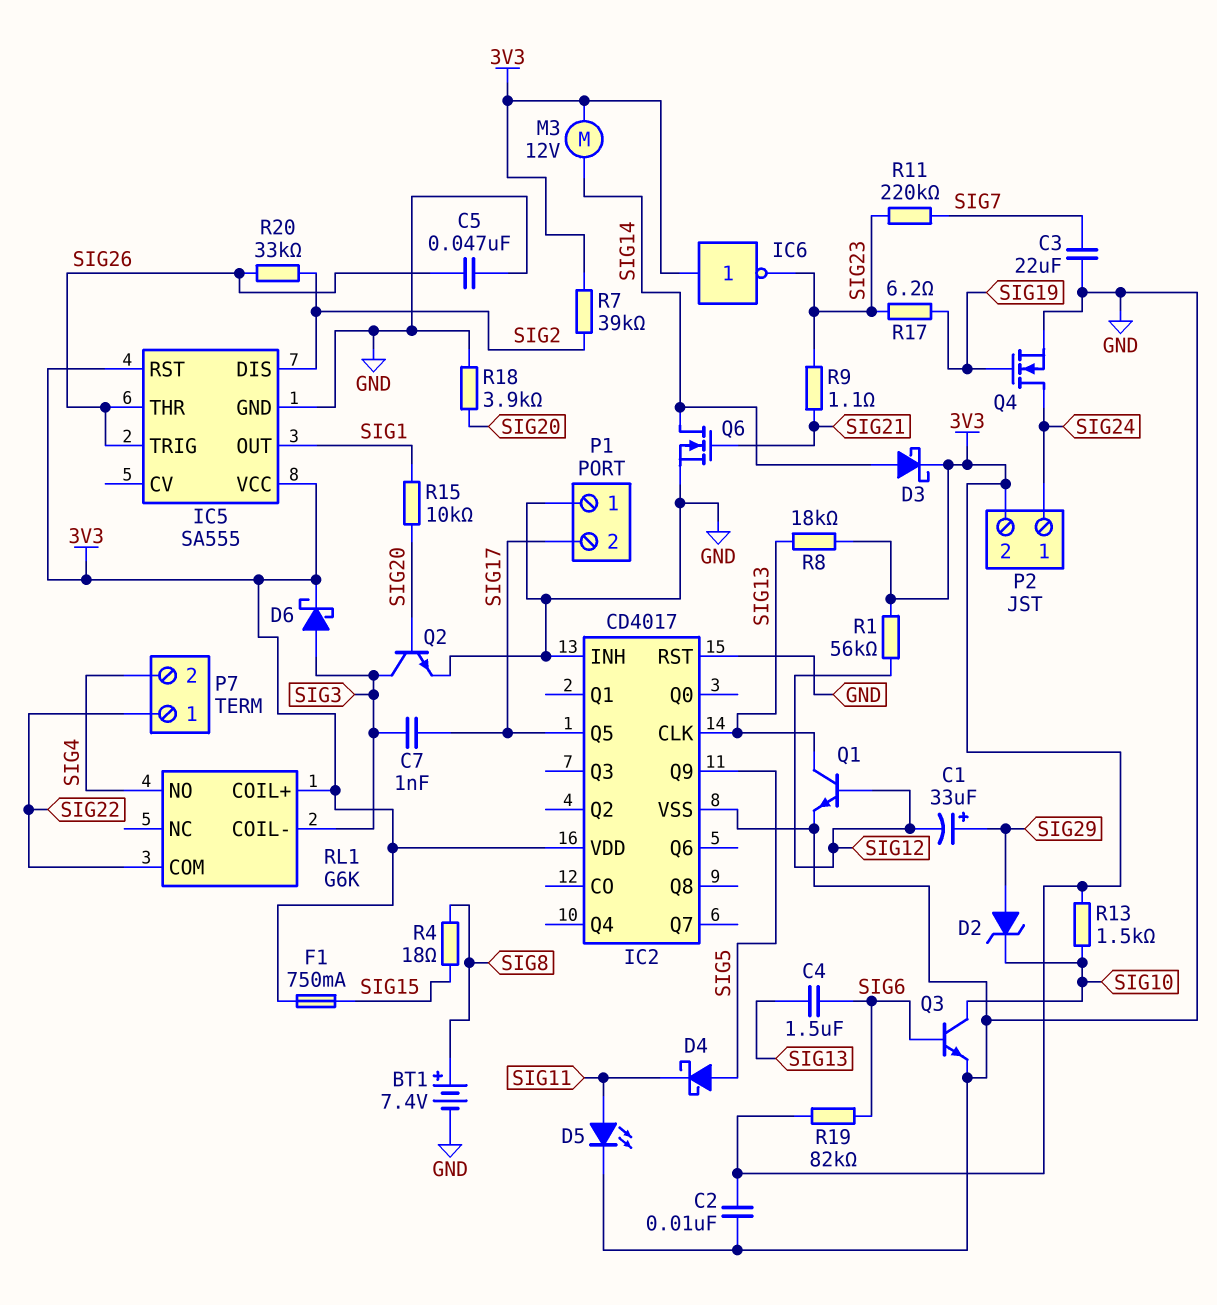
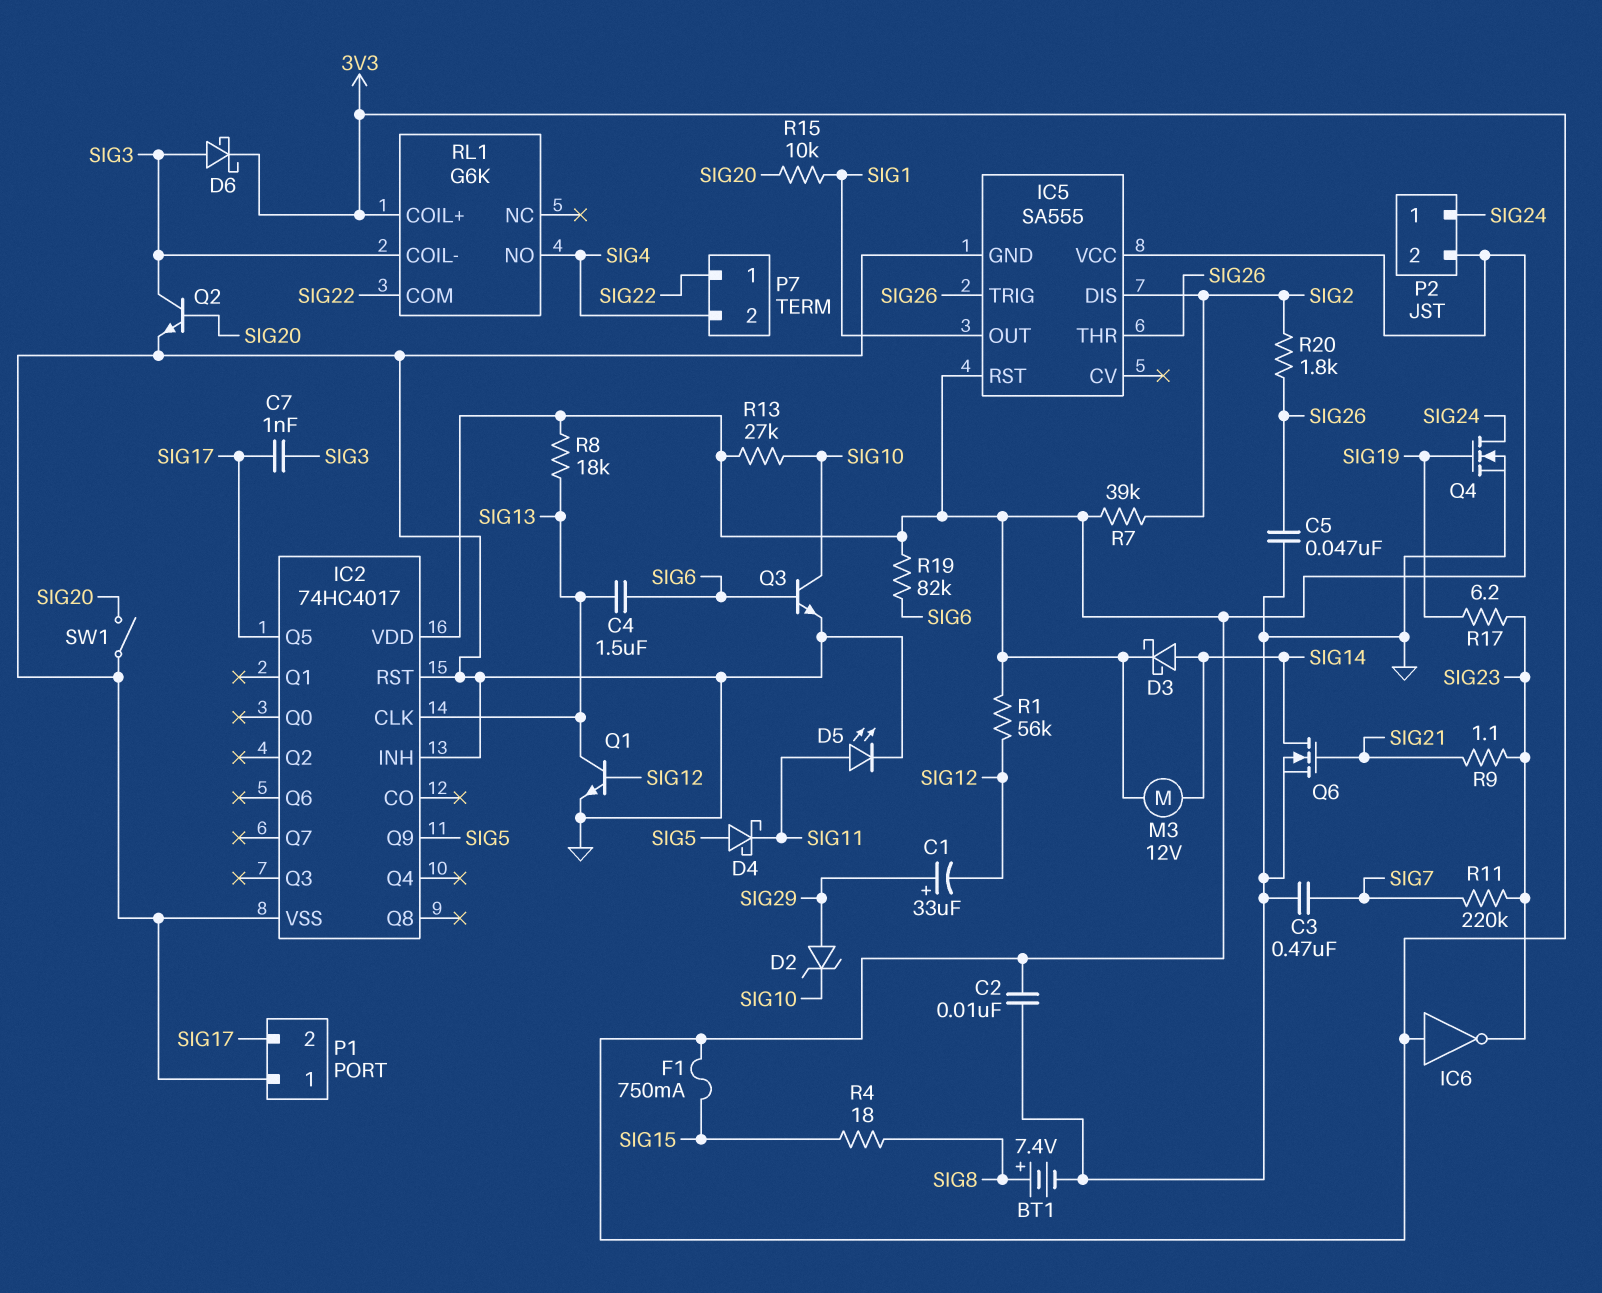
C3: 22uF (GND, SIG7) -> 470nF (GND, SIG7)
IC2: CD4017 -> 74HC4017
R13: 1.5k (3V3, SIG10) -> 27k (3V3, SIG10)
R18: 3.9k (GND, SIG20) -> none
R20: 33k (SIG2, SIG26) -> 1.8k (SIG2, SIG26)
SW1: none -> switch (GND, SIG20)

